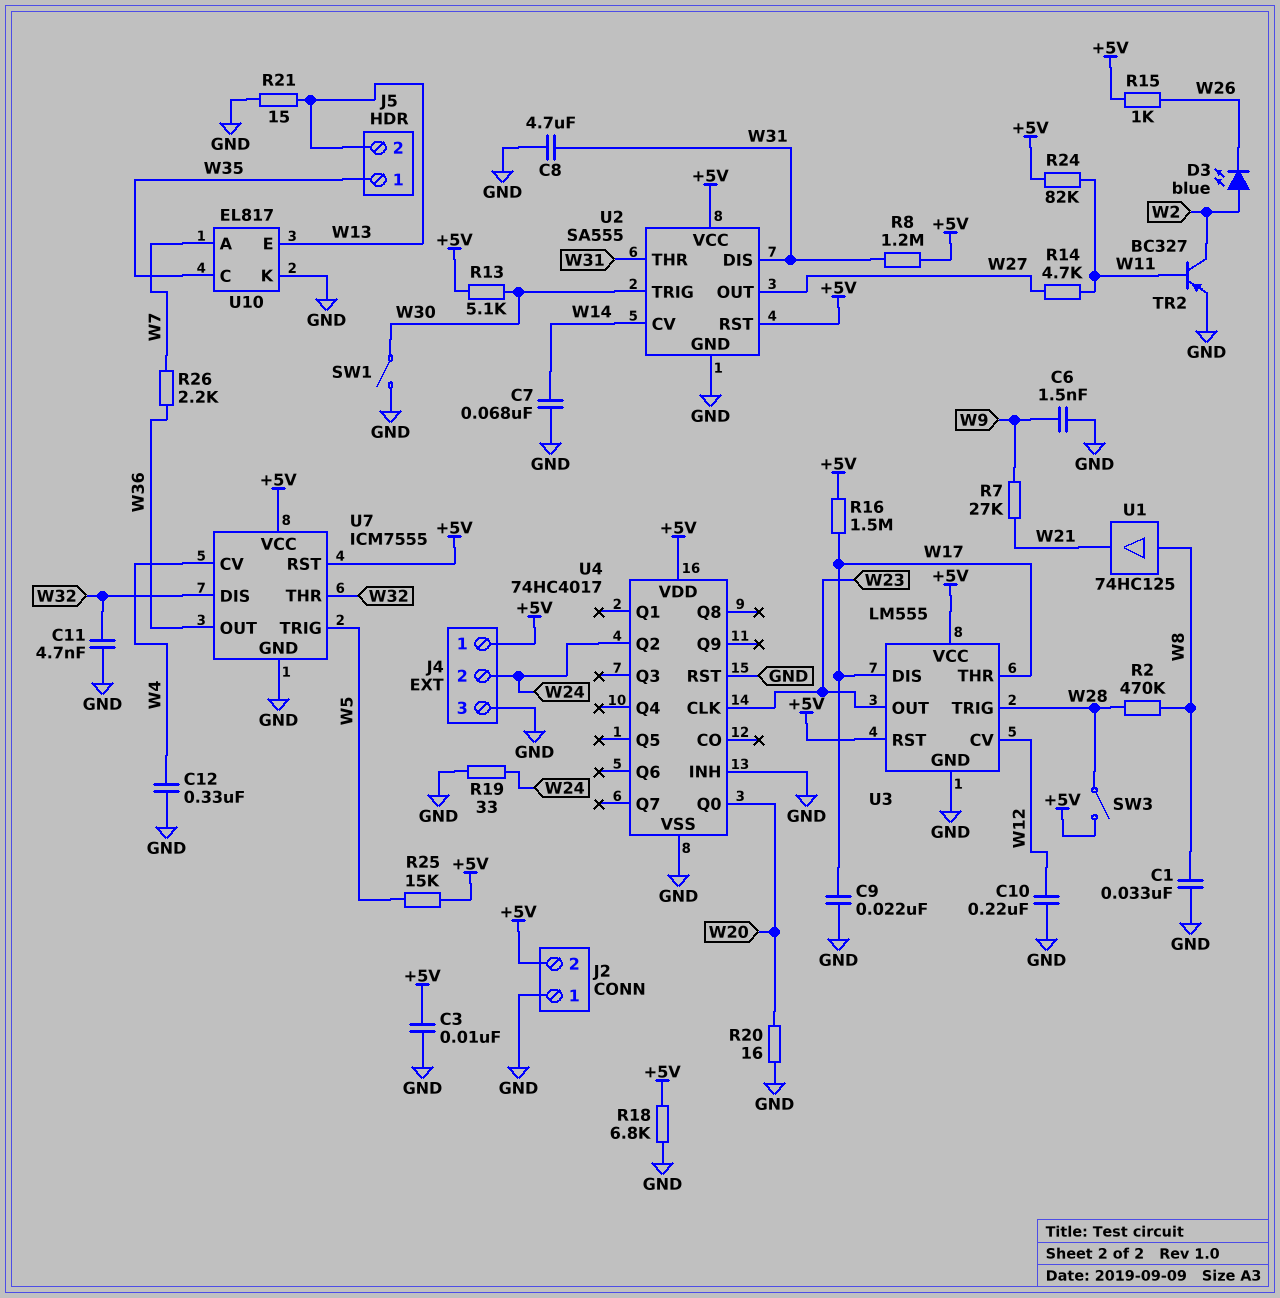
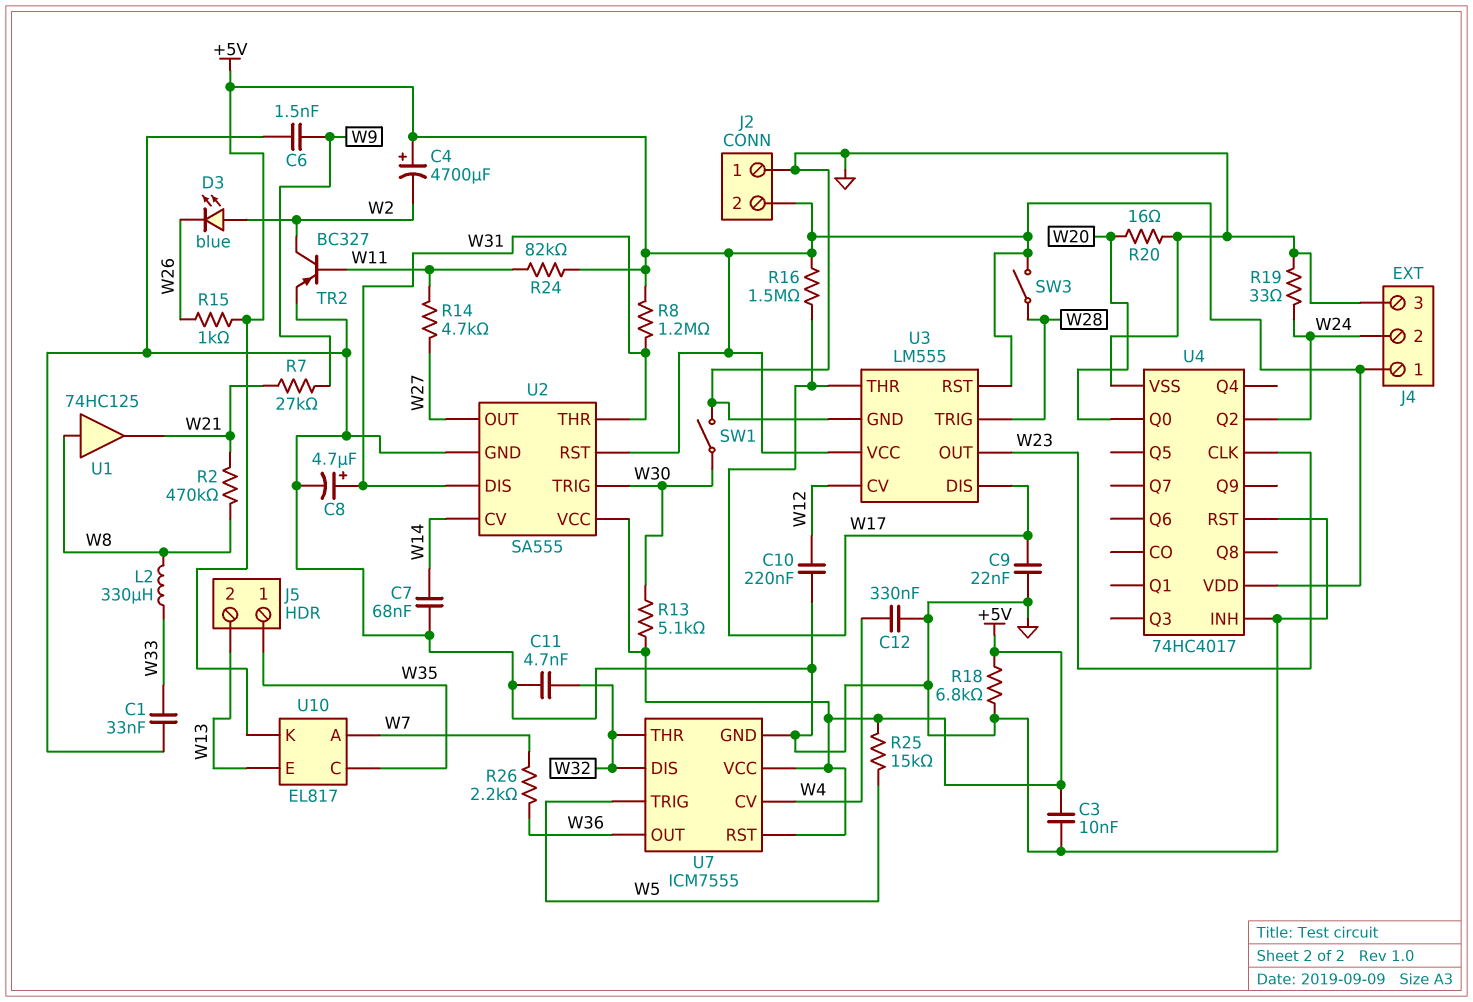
C1: 33nF (GND, W8) -> 33nF (GND, W33)
C4: none -> 4700uF (plus +5V, minus W2)
C8: 4.7uF (GND, W31) -> 4.7uF (plus W31, minus GND)
L2: none -> 330uH (W8, W33)
R2: 470k (W8, W28) -> 470k (W8, W21)
R21: 15 (GND, W13) -> none
U10 pin K: GND -> +5V

